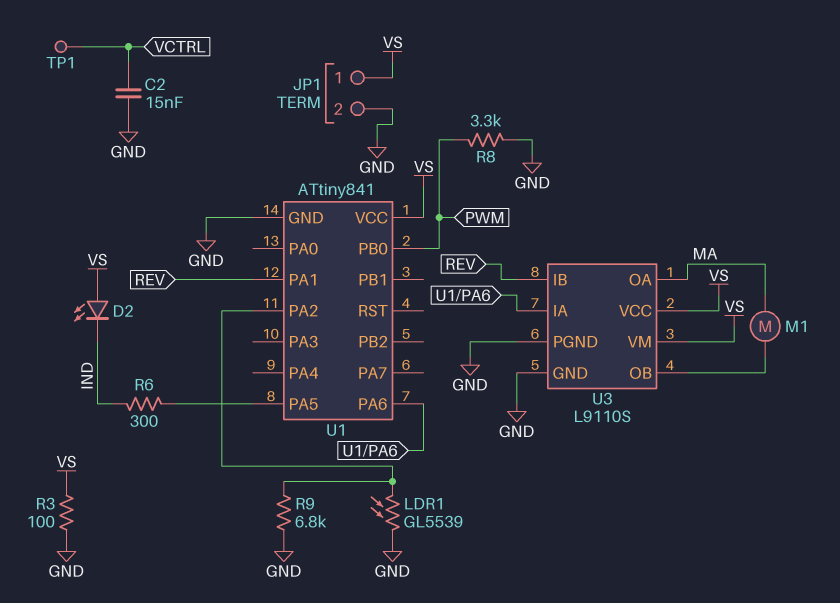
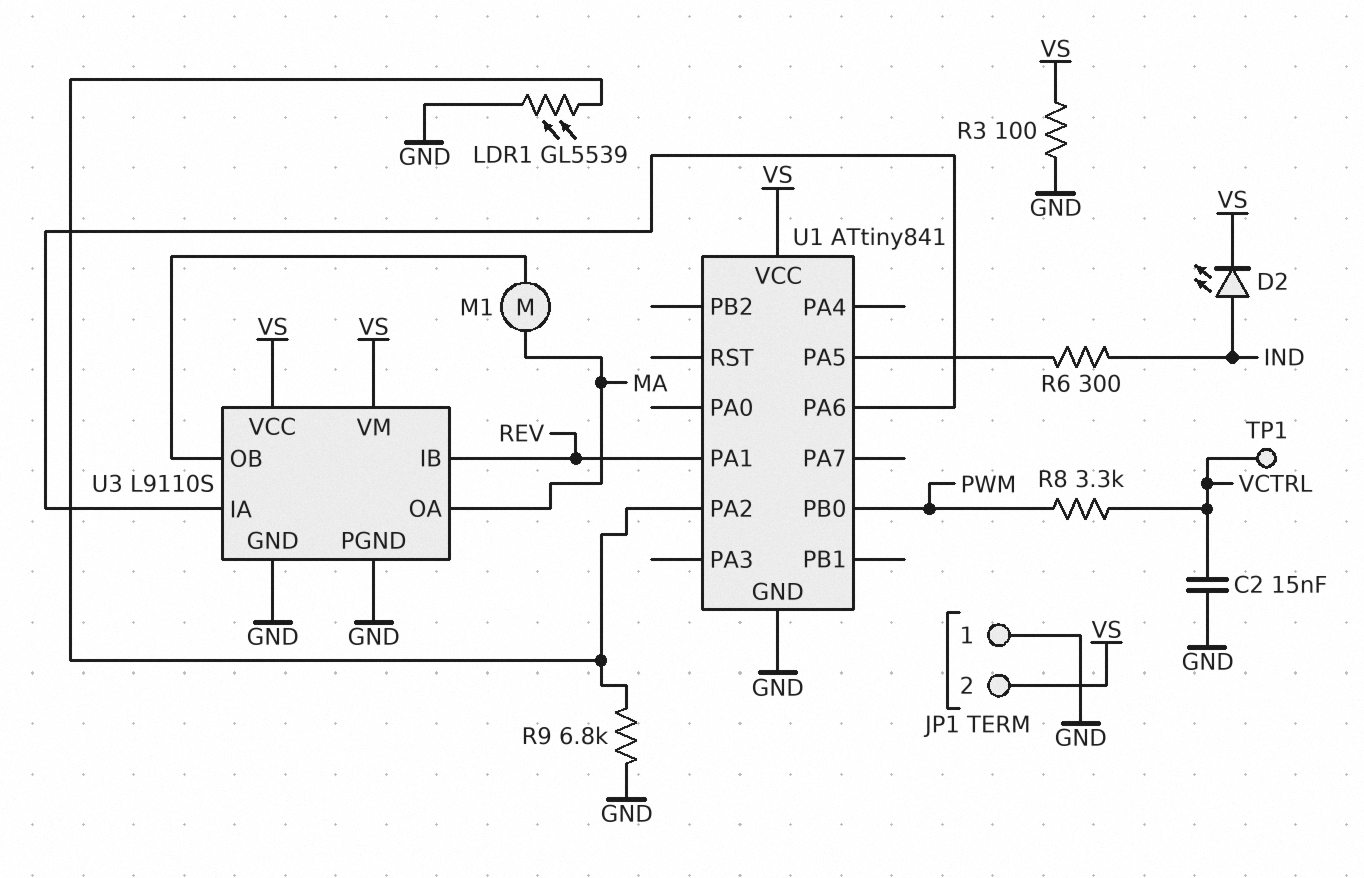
D2: LED (A VS, K IND) -> LED (A IND, K VS)
JP1 pin 1: VS -> GND
JP1 pin 2: GND -> VS
R8: 3.3k (GND, PWM) -> 3.3k (PWM, VCTRL)

